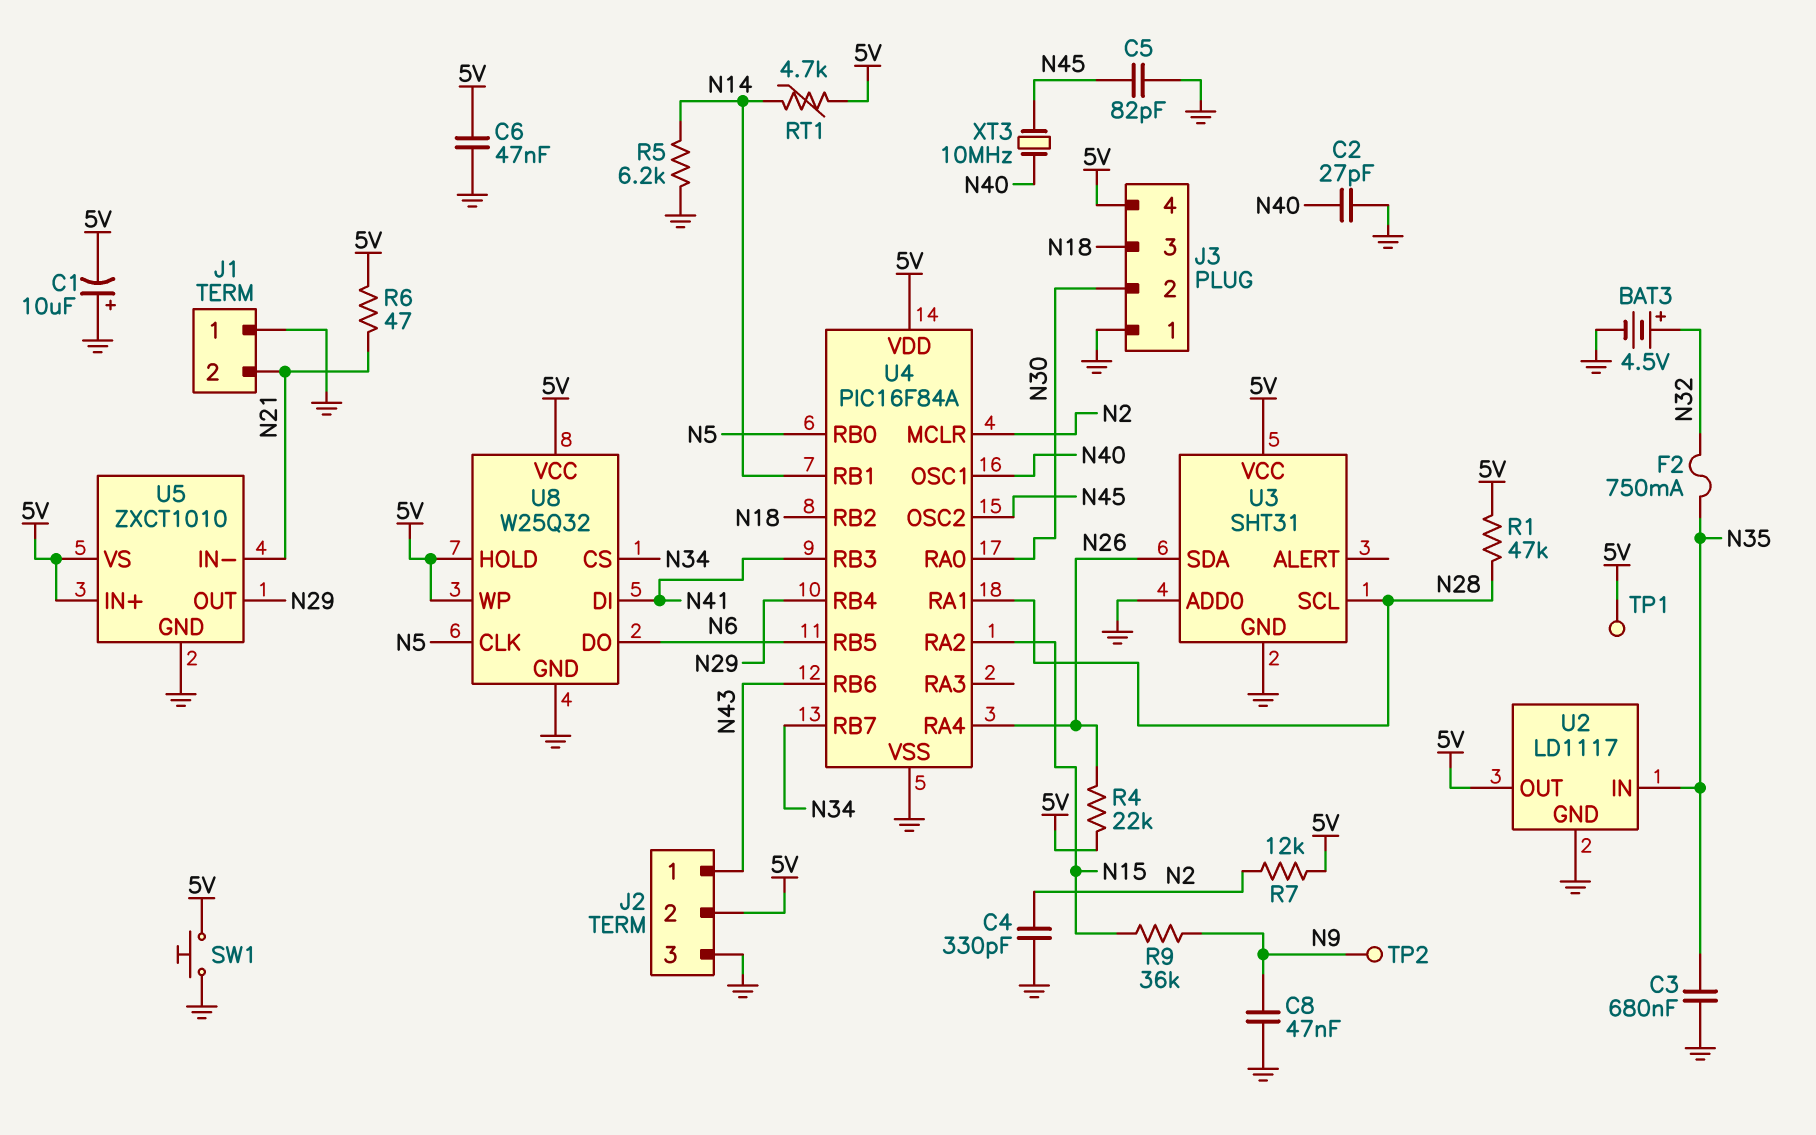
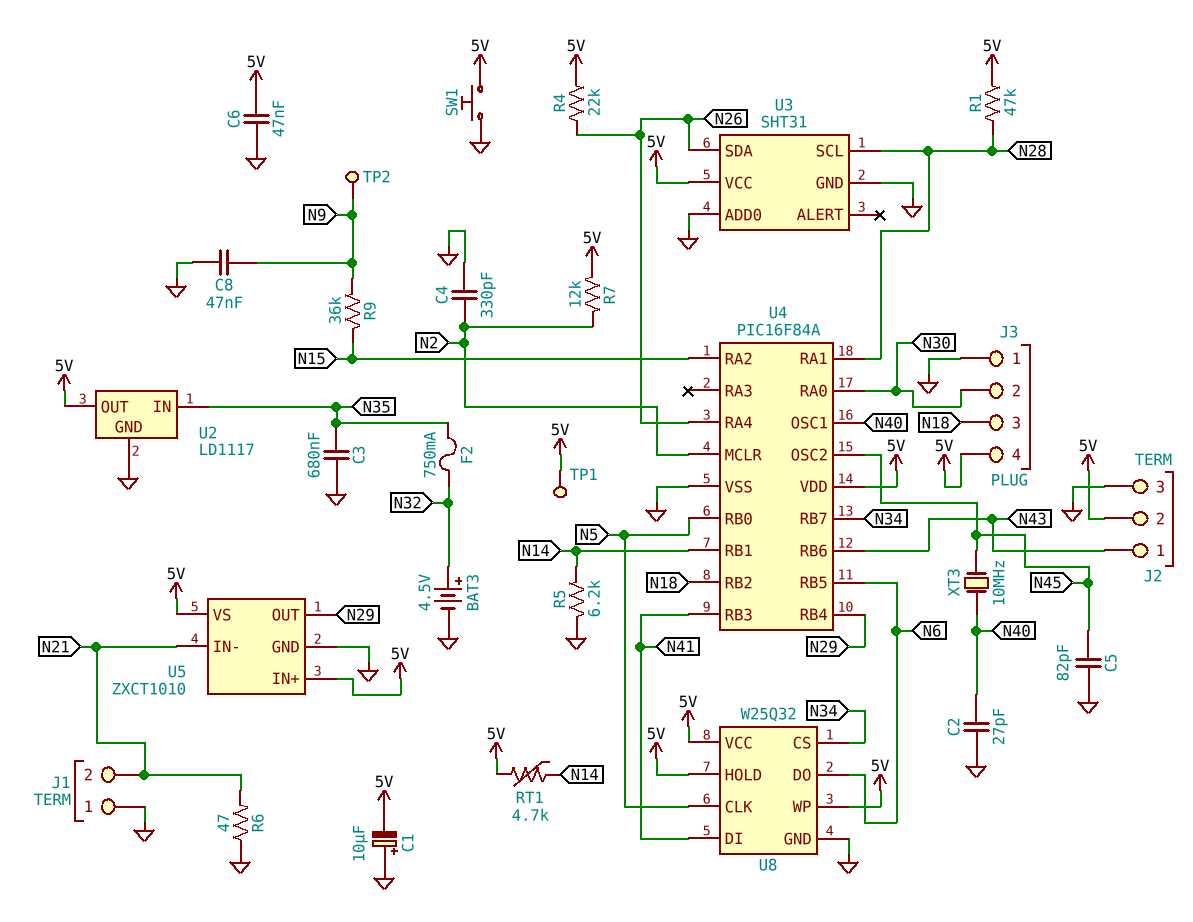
R6: 47 (5V, N21) -> 47 (GND, N21)

